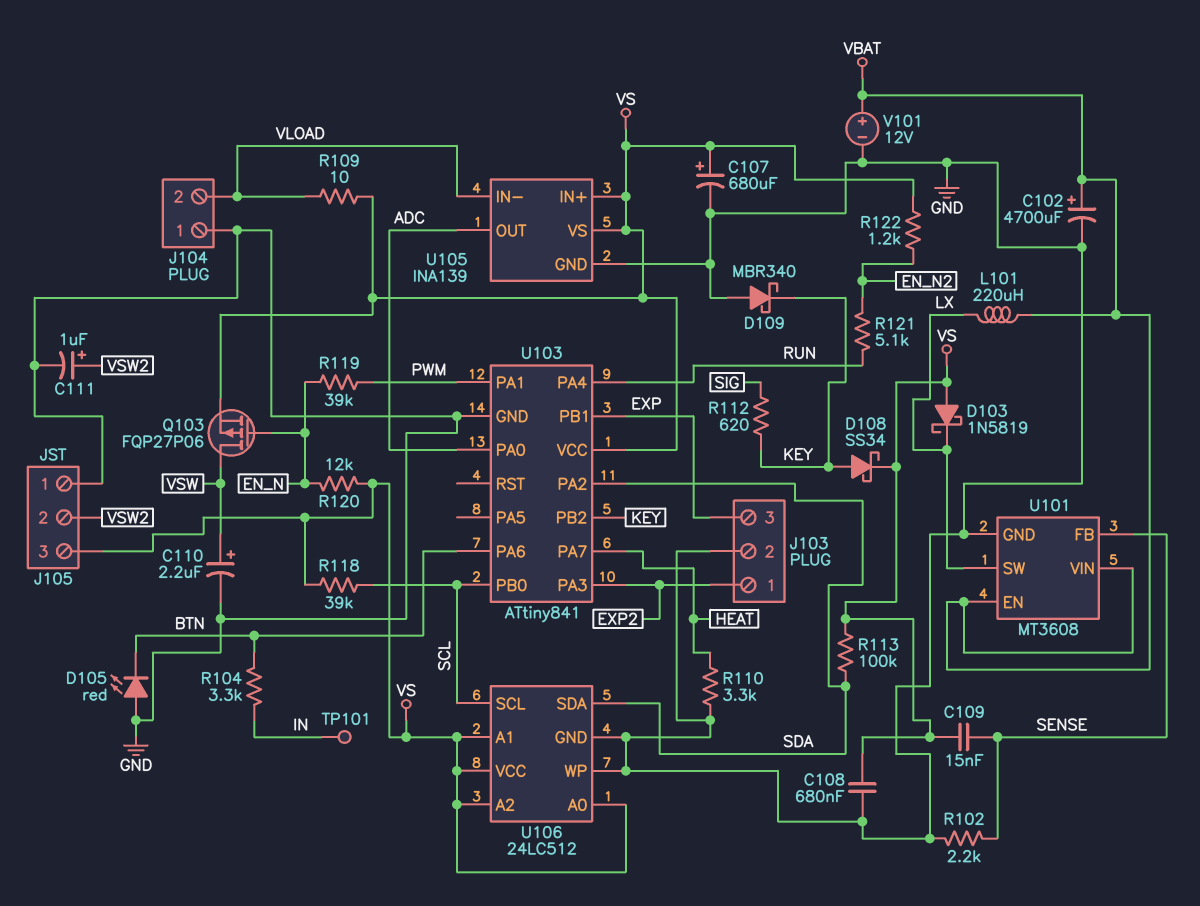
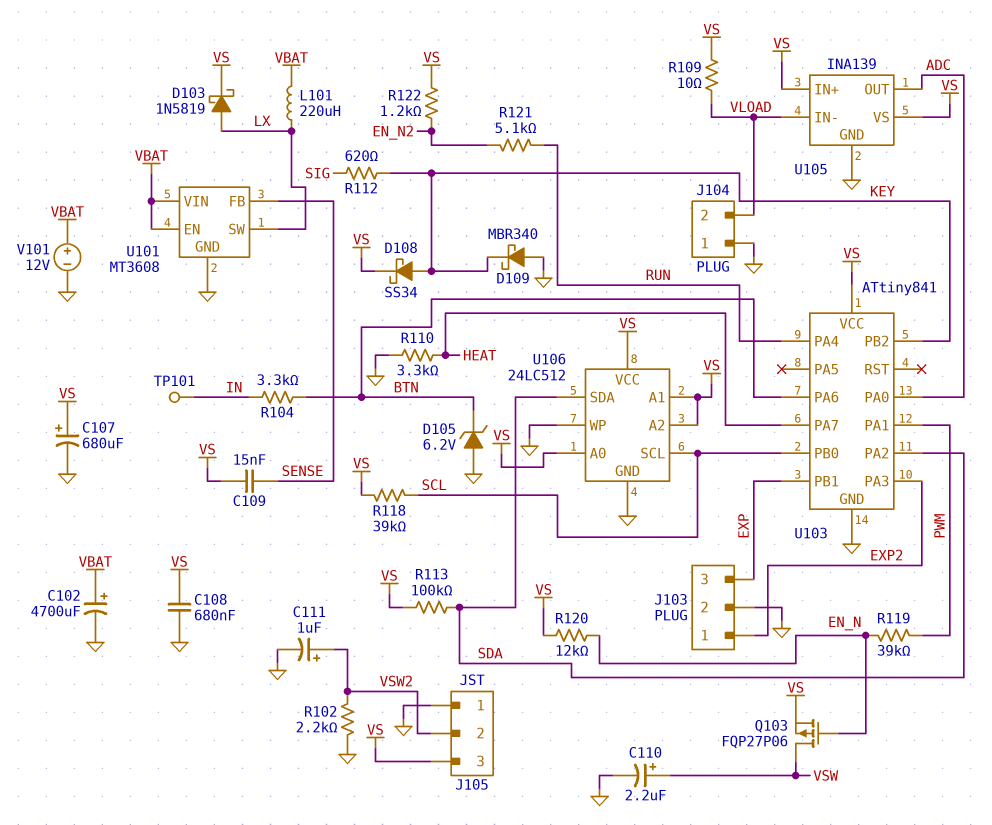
D103: schottky 1N5819 (A VS, K LX) -> schottky 1N5819 (A LX, K VS)
D105: LED red (A GND, K BTN) -> zener 6.2V (A GND, K BTN)
R102: 2.2k (GND, SENSE) -> 2.2k (GND, VSW2)

